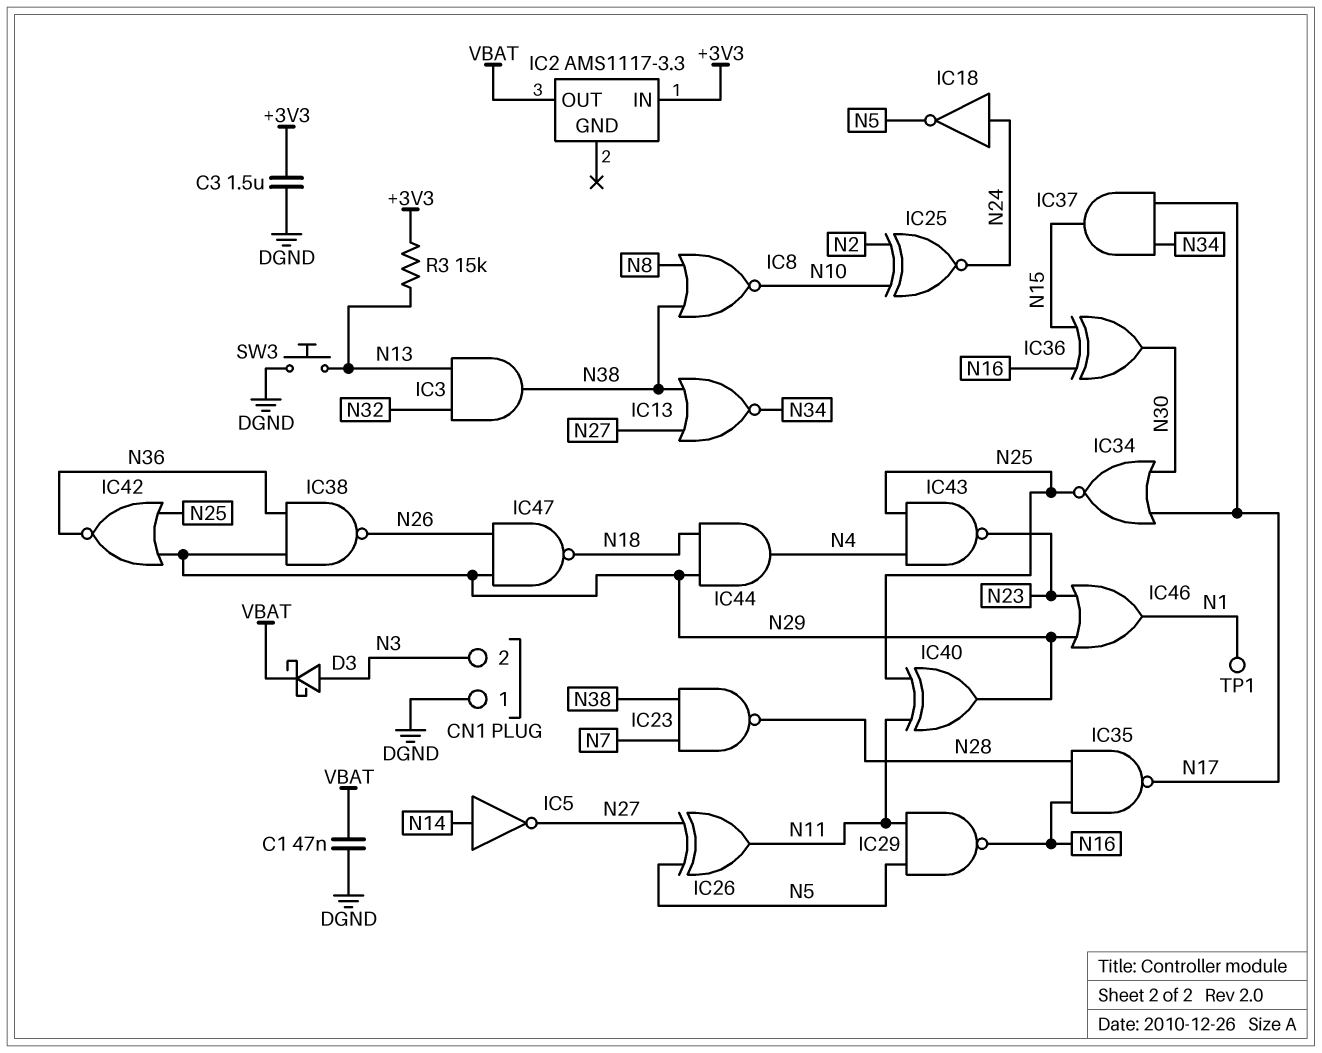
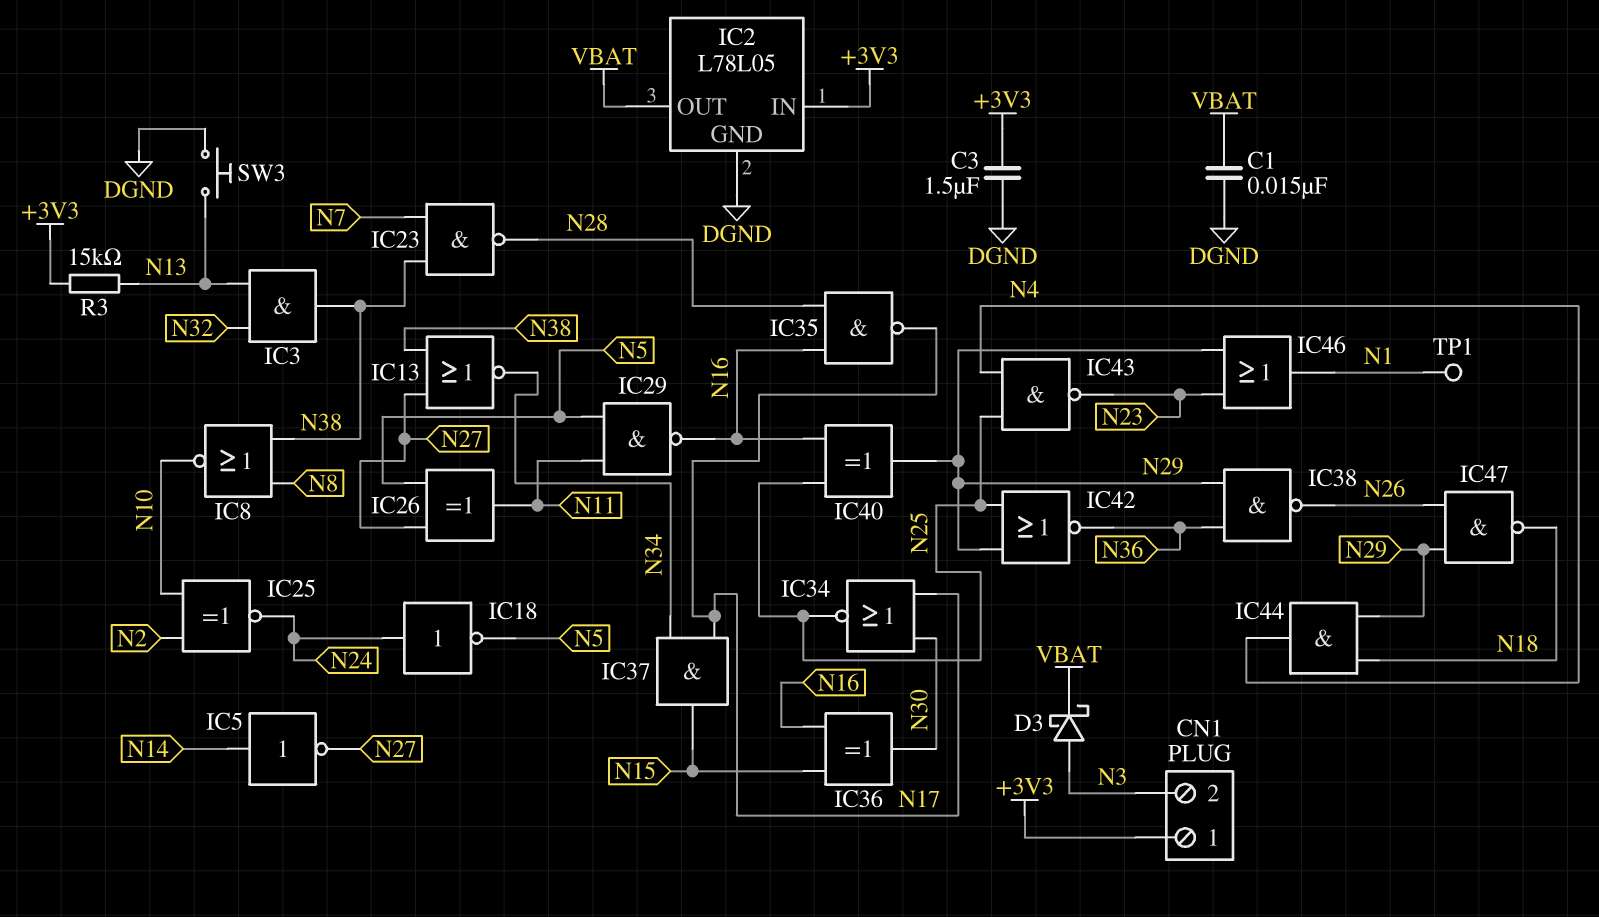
C1: 47nF (DGND, VBAT) -> 15nF (DGND, VBAT)
CN1 pin 1: DGND -> +3V3
IC2: AMS1117-3.3 -> L78L05
IC2 pin GND: none -> DGND
IC40: XOR (in N11, in N25, out N29) -> XOR (in N16, in N25, out N29)

